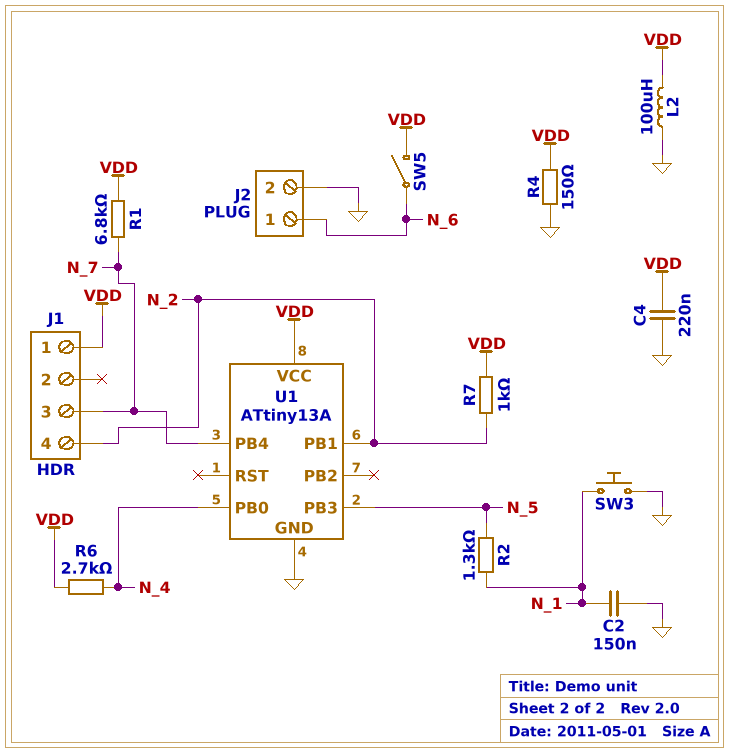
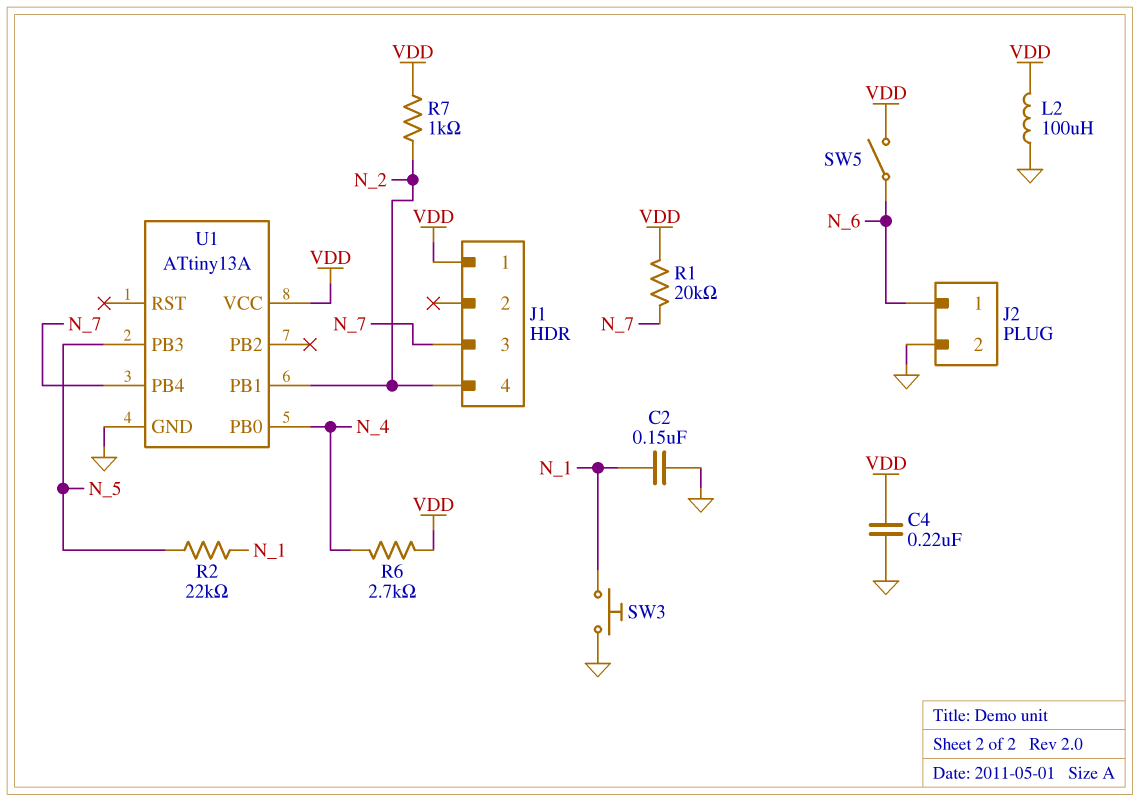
R1: 6.8k (N_7, VDD) -> 20k (N_7, VDD)
R2: 1.3k (N_1, N_5) -> 22k (N_1, N_5)
R4: 150 (GND, VDD) -> none

